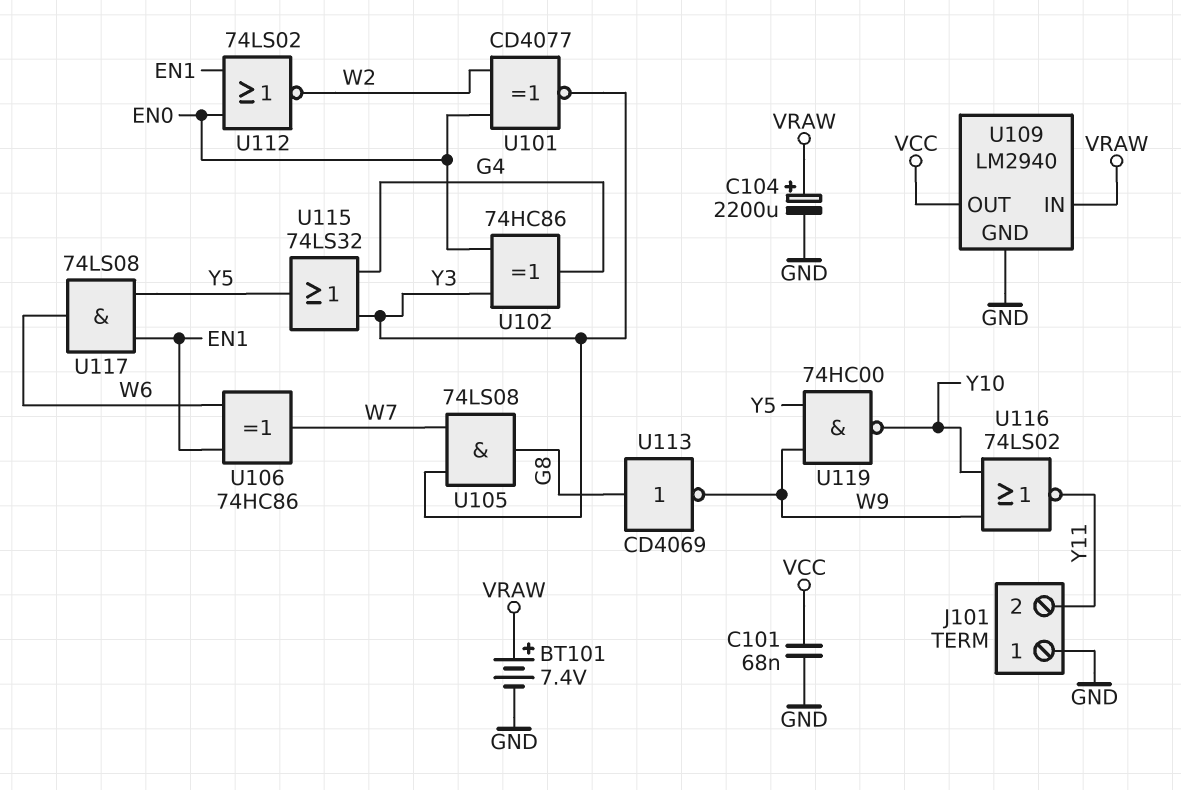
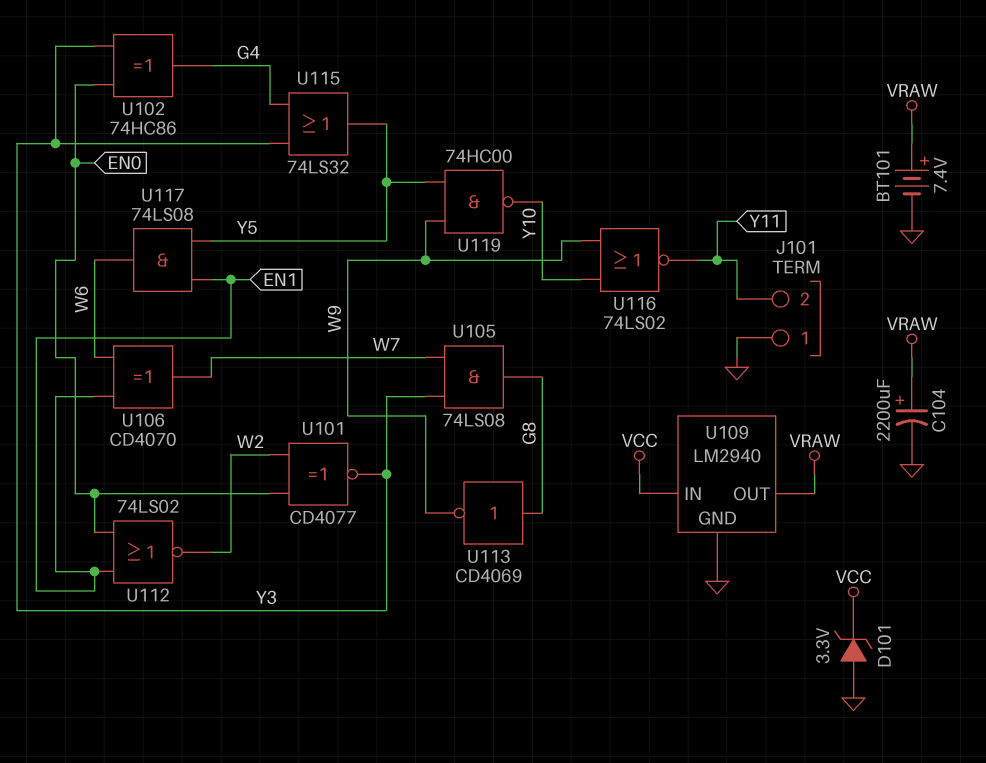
C101: 68nF (GND, VCC) -> none
D101: none -> zener 3.3V (A GND, K VCC)
U106: XOR 74HC86 (in EN1, in W6, out W7) -> XOR CD4070 (in EN1, in W6, out W7)
U109 pin IN: VRAW -> VCC
U109 pin OUT: VCC -> VRAW

